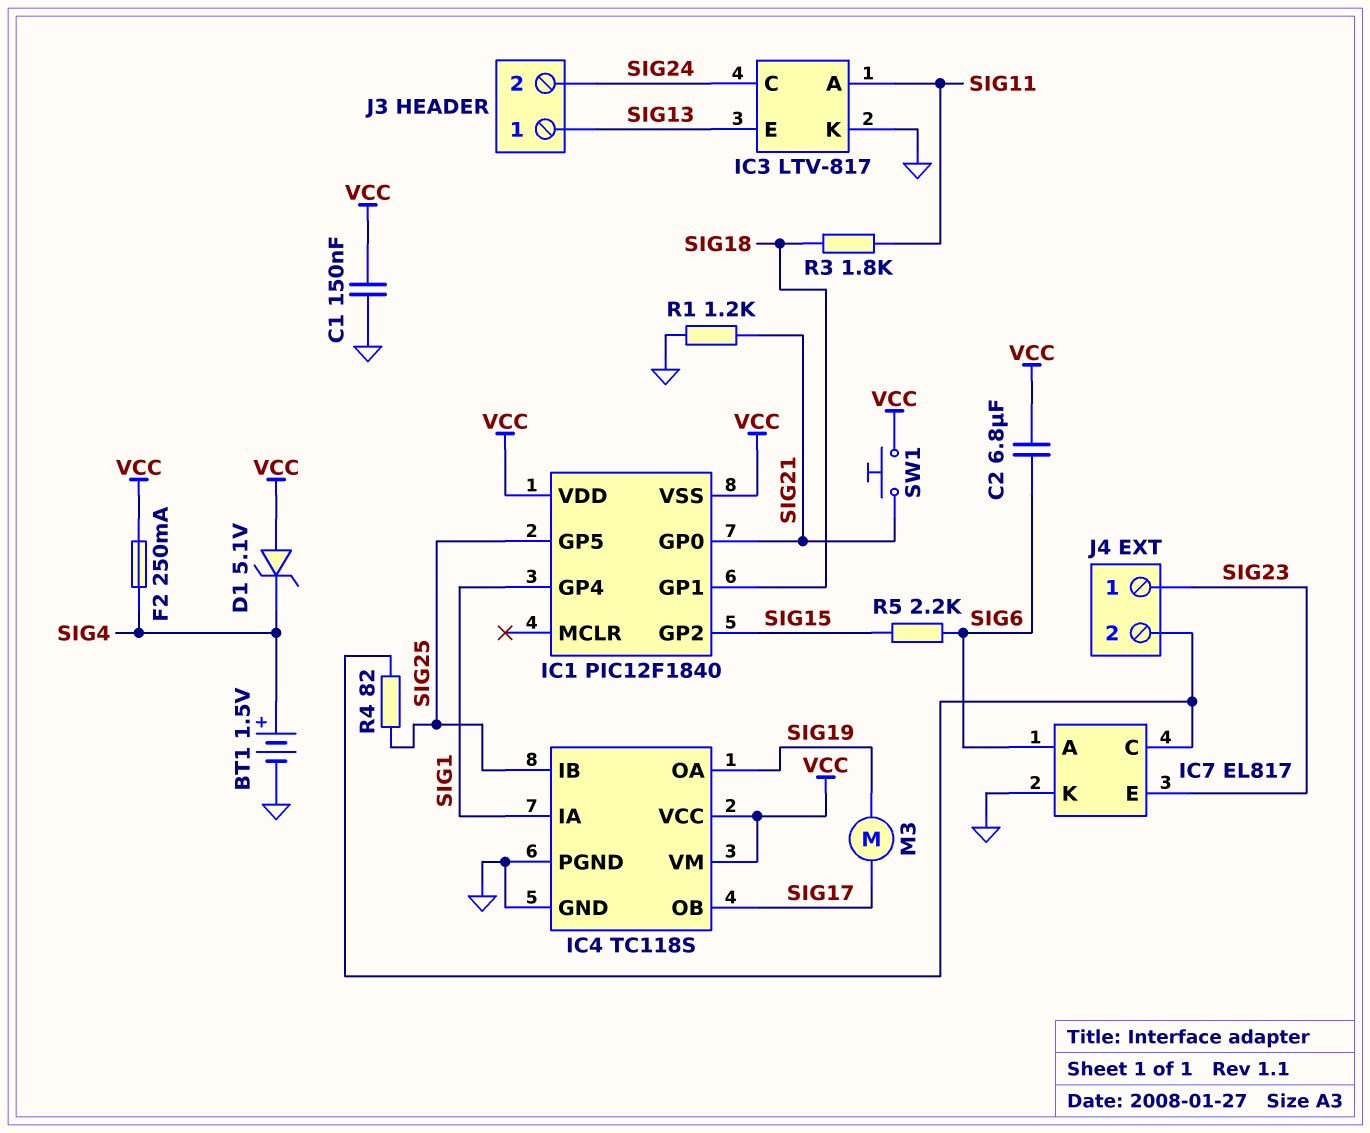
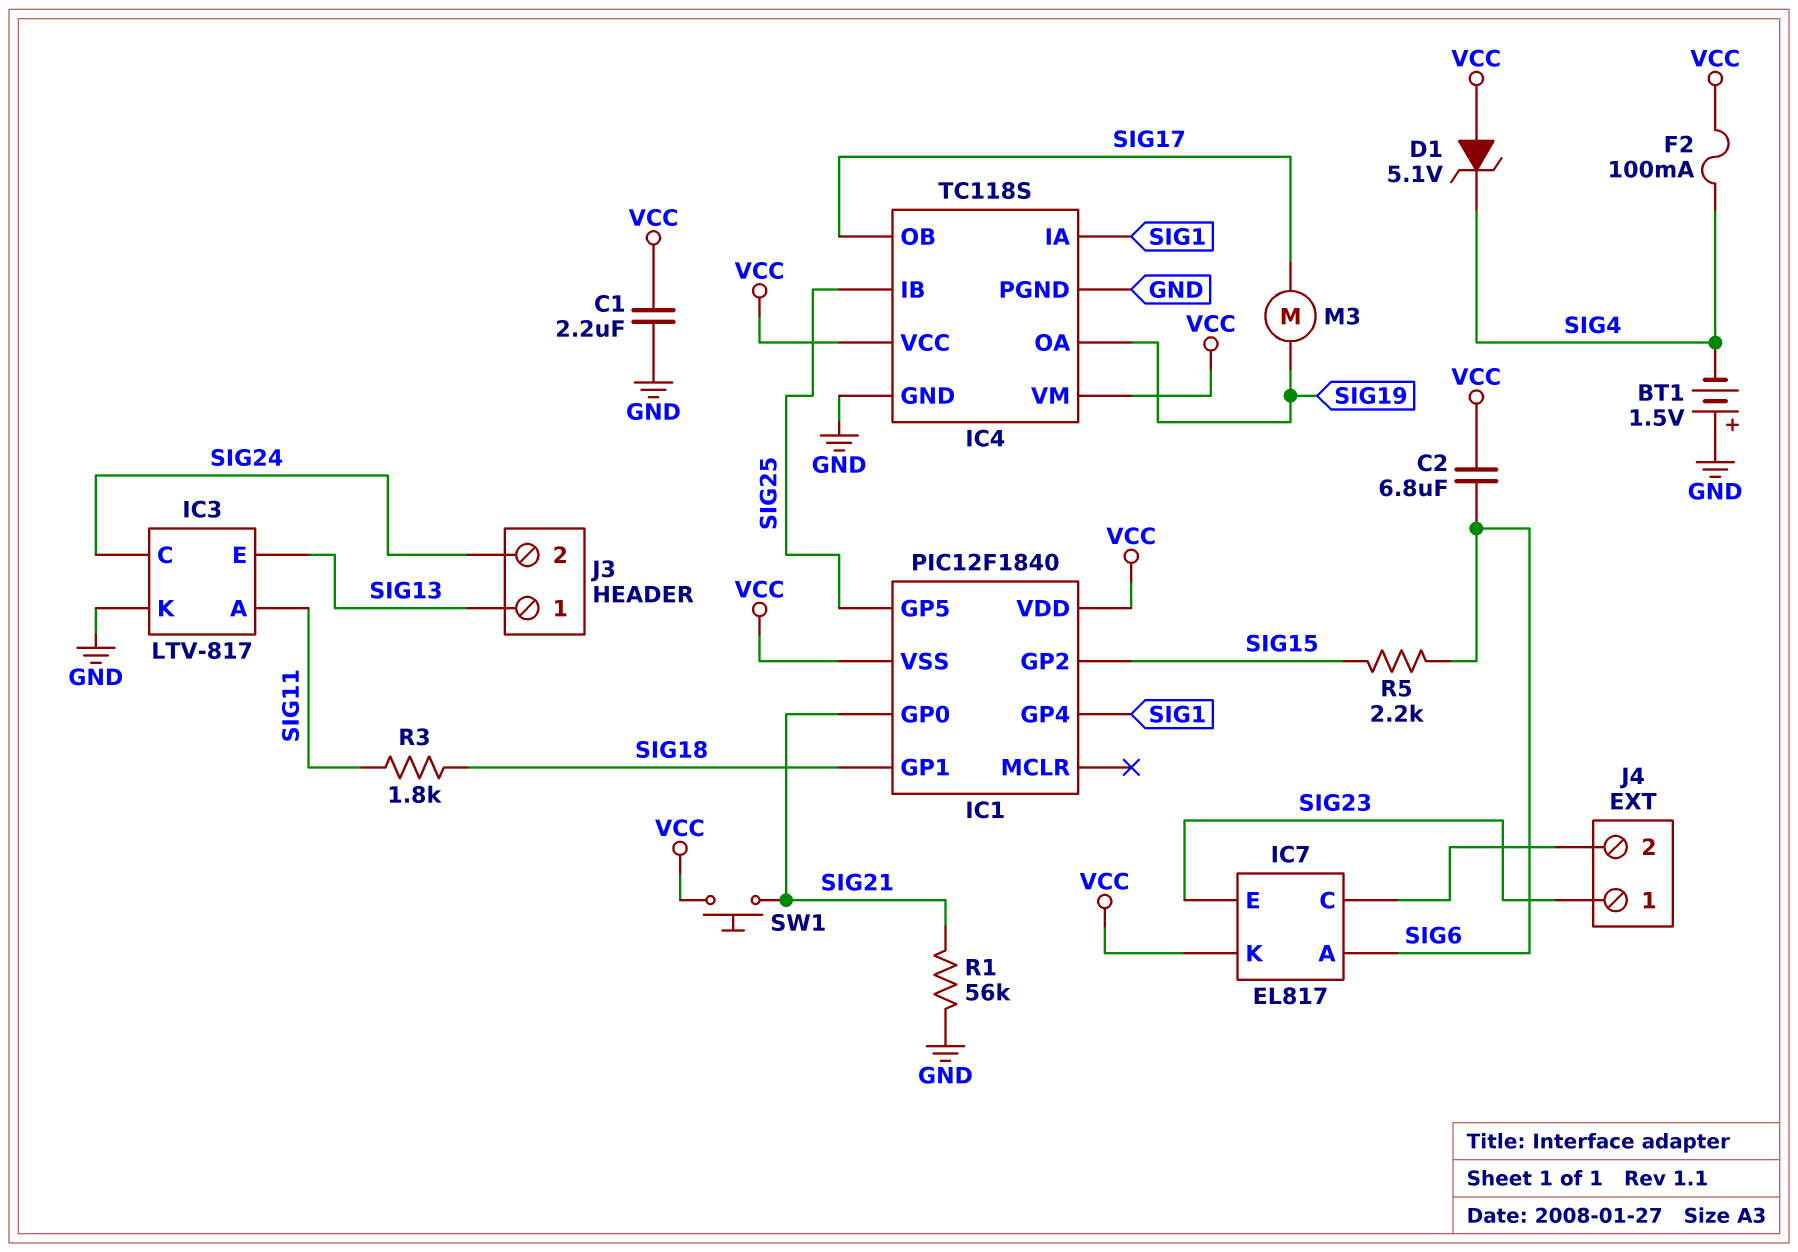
BT1: 1.5V (plus SIG4, minus GND) -> 1.5V (plus GND, minus SIG4)
C1: 150nF (GND, VCC) -> 2.2uF (GND, VCC)
F2: 250mA (SIG4, VCC) -> 100mA (SIG4, VCC)
IC7 pin K: GND -> VCC
R1: 1.2k (GND, SIG21) -> 56k (GND, SIG21)
R4: 82 (IC7/C, SIG25) -> none

